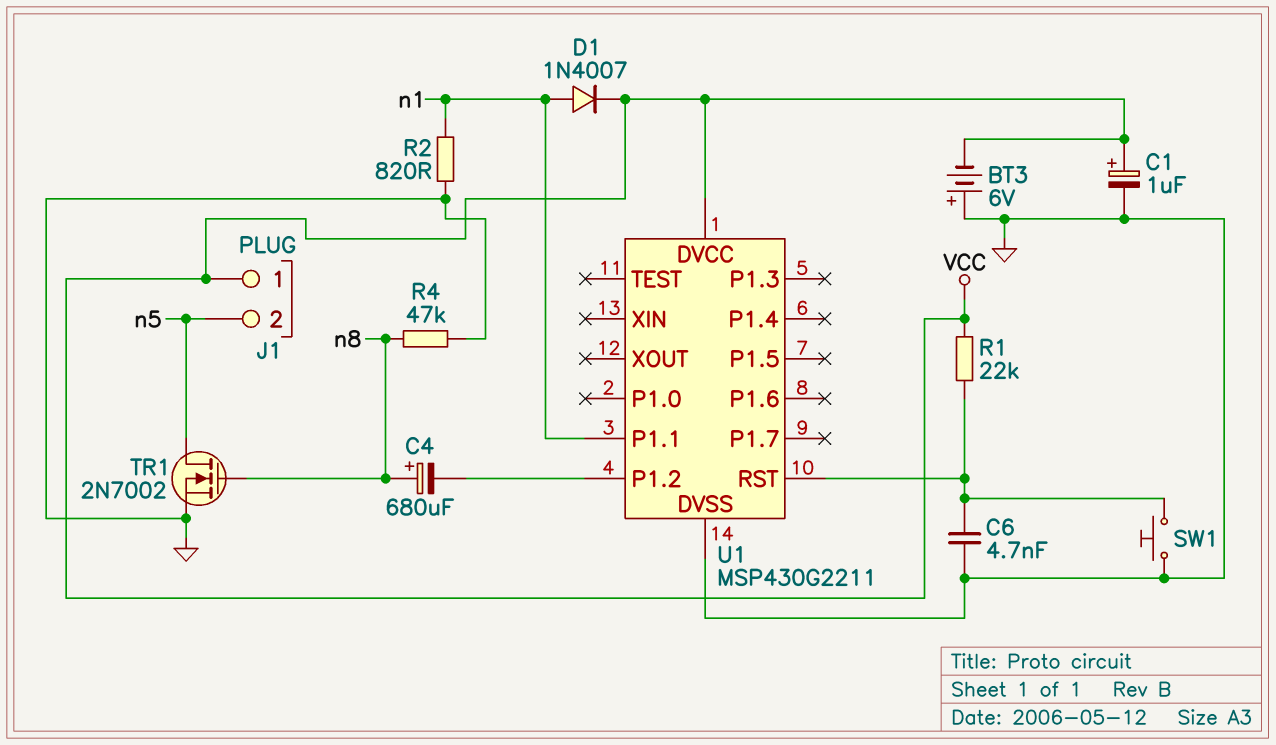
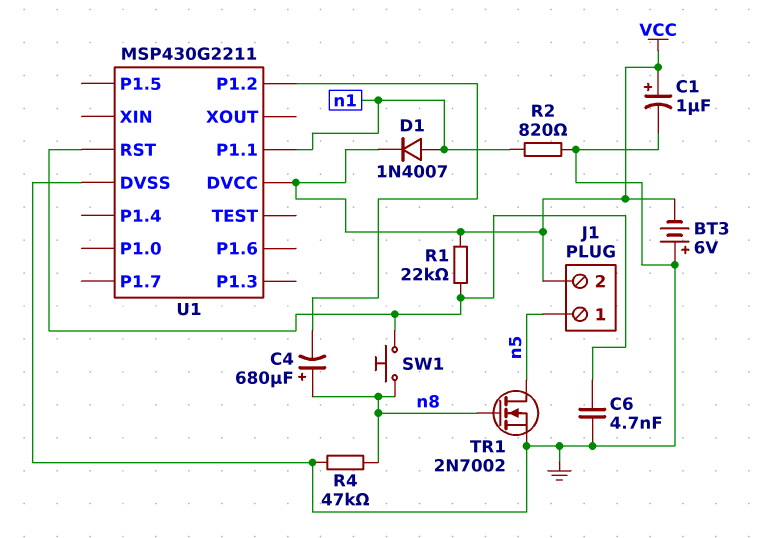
J1 pin 1: VCC -> n5
J1 pin 2: n5 -> VCC
SW1: button (GND, U1/RST) -> button (U1/RST, n8)

